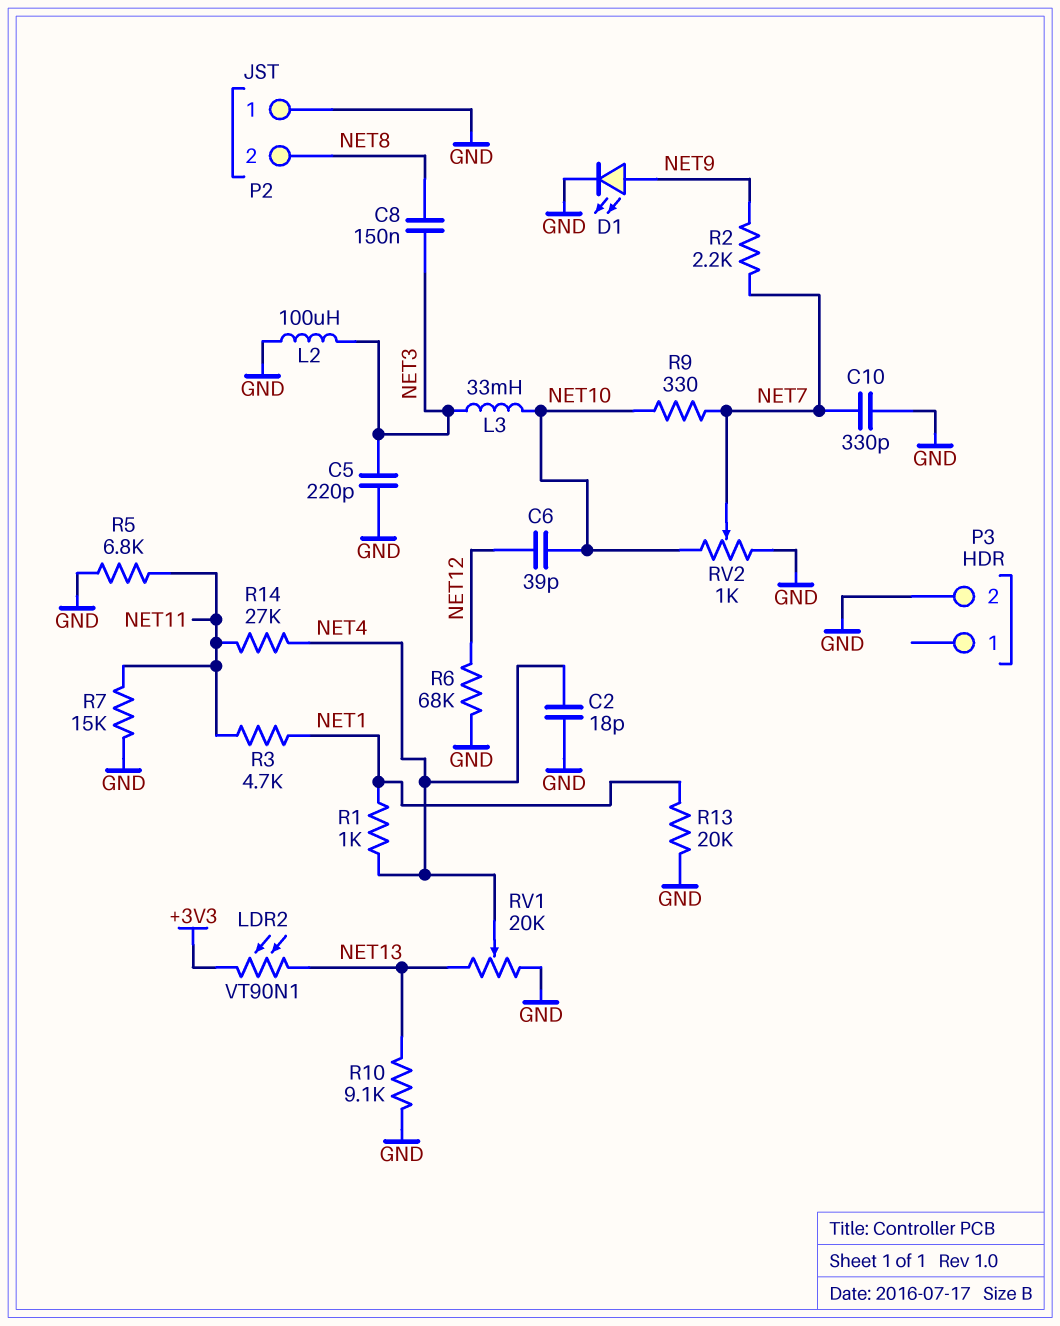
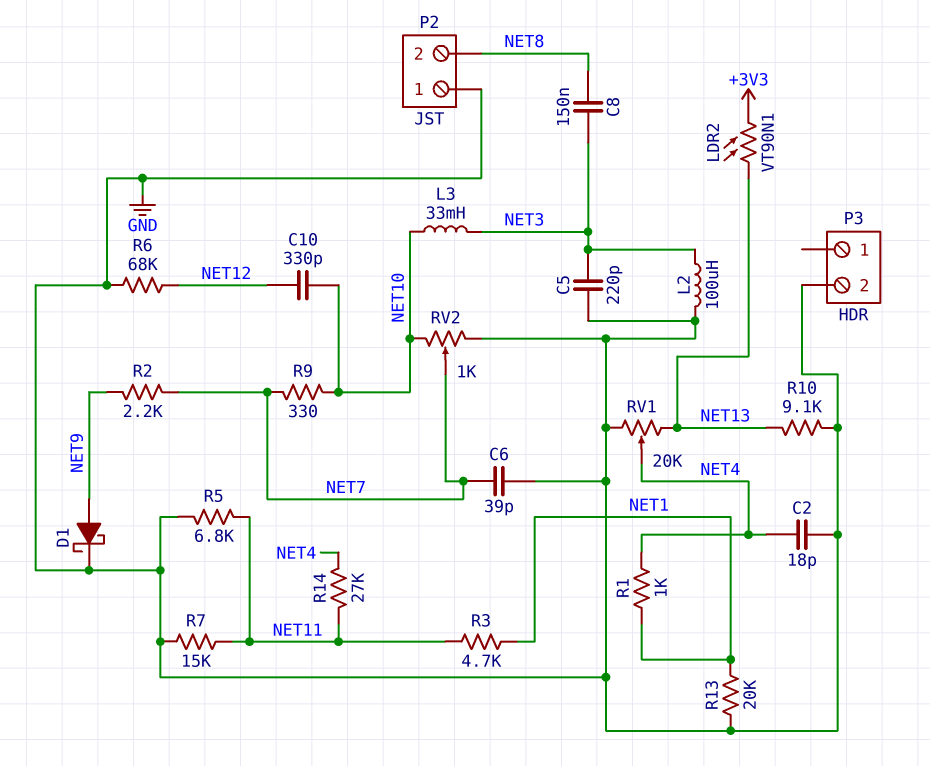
C6: 39pF (NET10, NET12) -> 39pF (GND, NET7)
C10: 330pF (GND, NET7) -> 330pF (NET10, NET12)
D1: LED (A NET9, K GND) -> schottky (A NET9, K GND)

